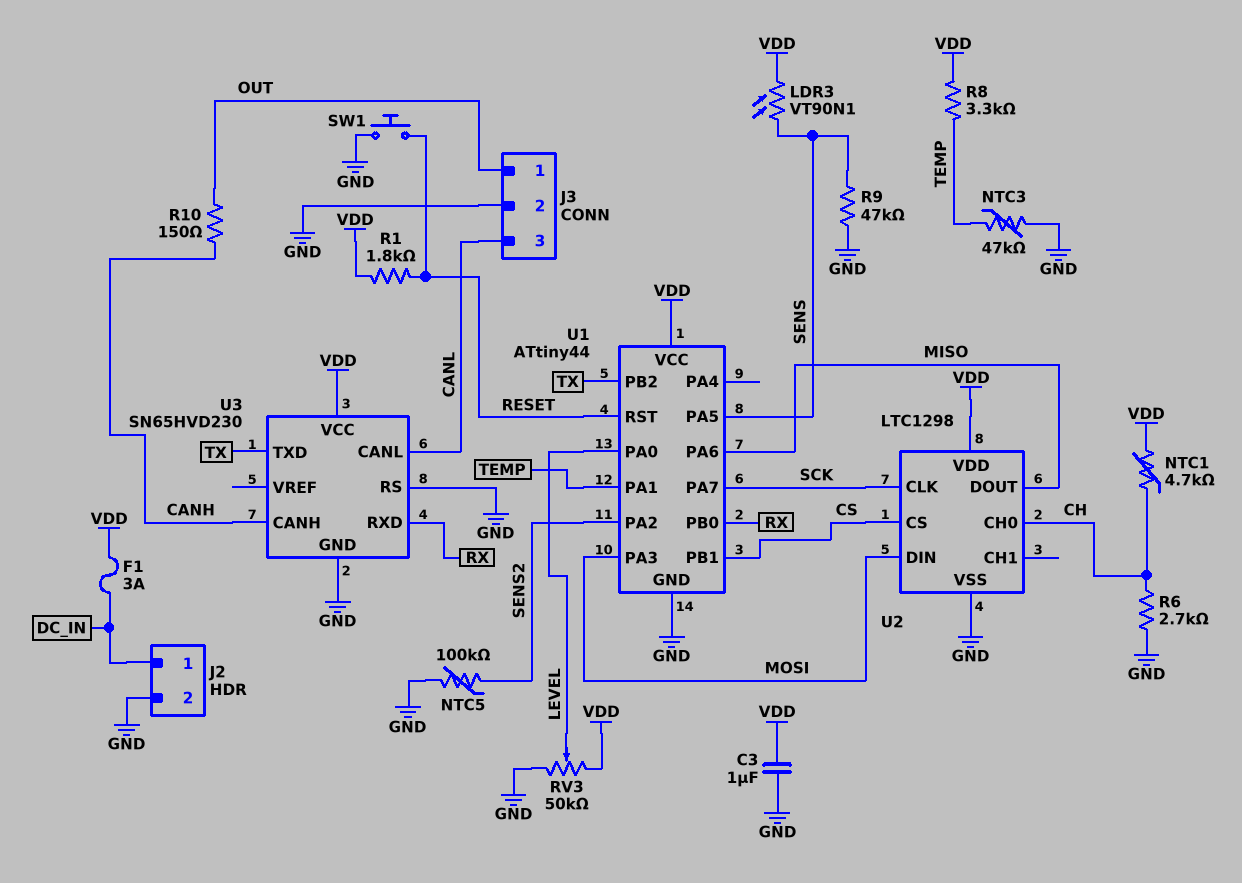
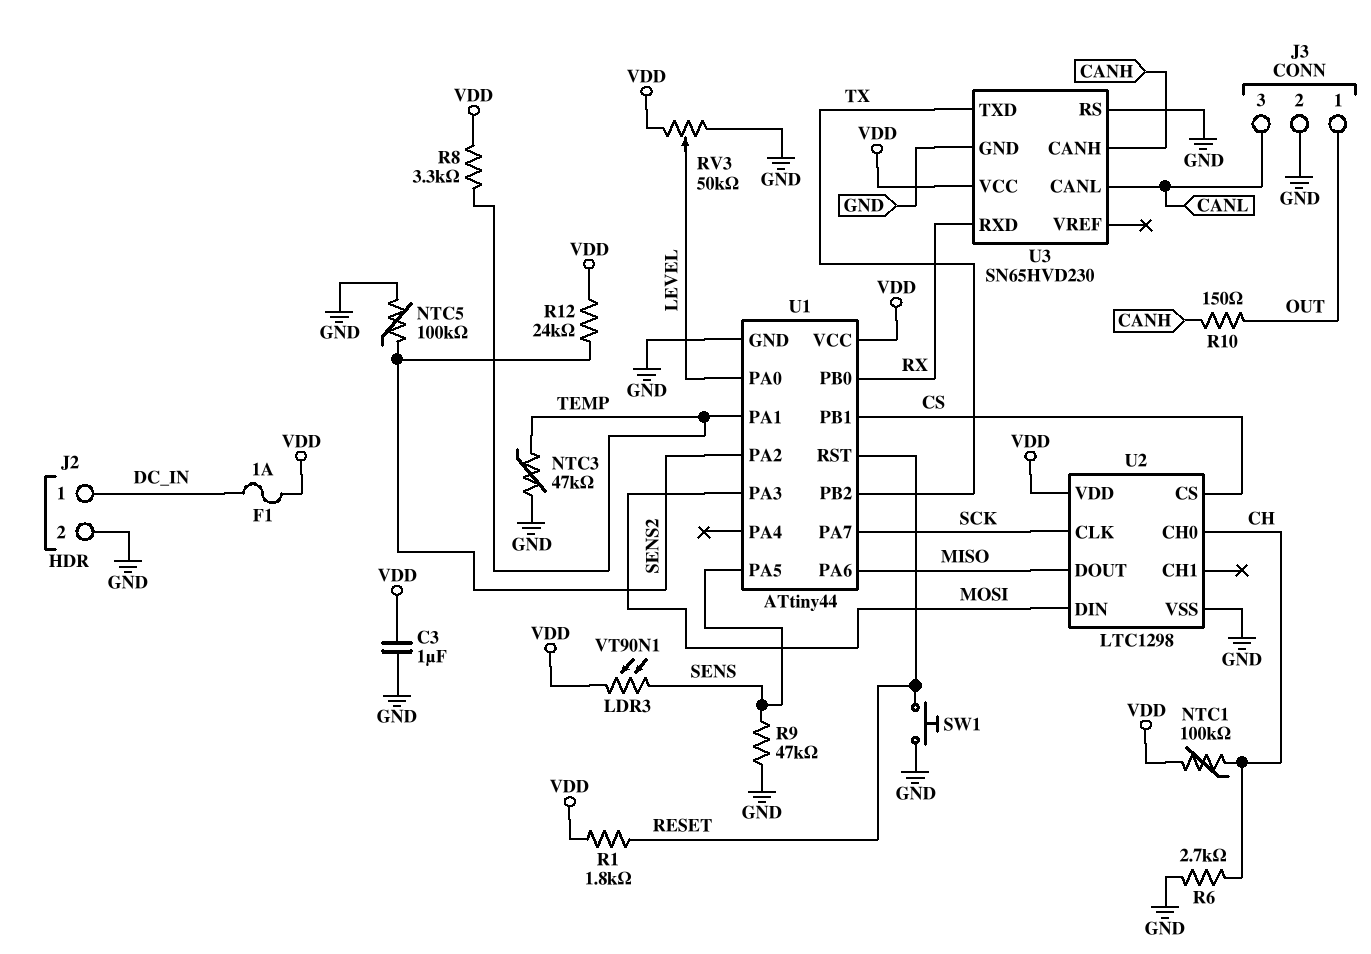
F1: 3A (DC_IN, VDD) -> 1A (DC_IN, VDD)
NTC1: 4.7k (CH, VDD) -> 100k (CH, VDD)
R12: none -> 24k (SENS2, VDD)

